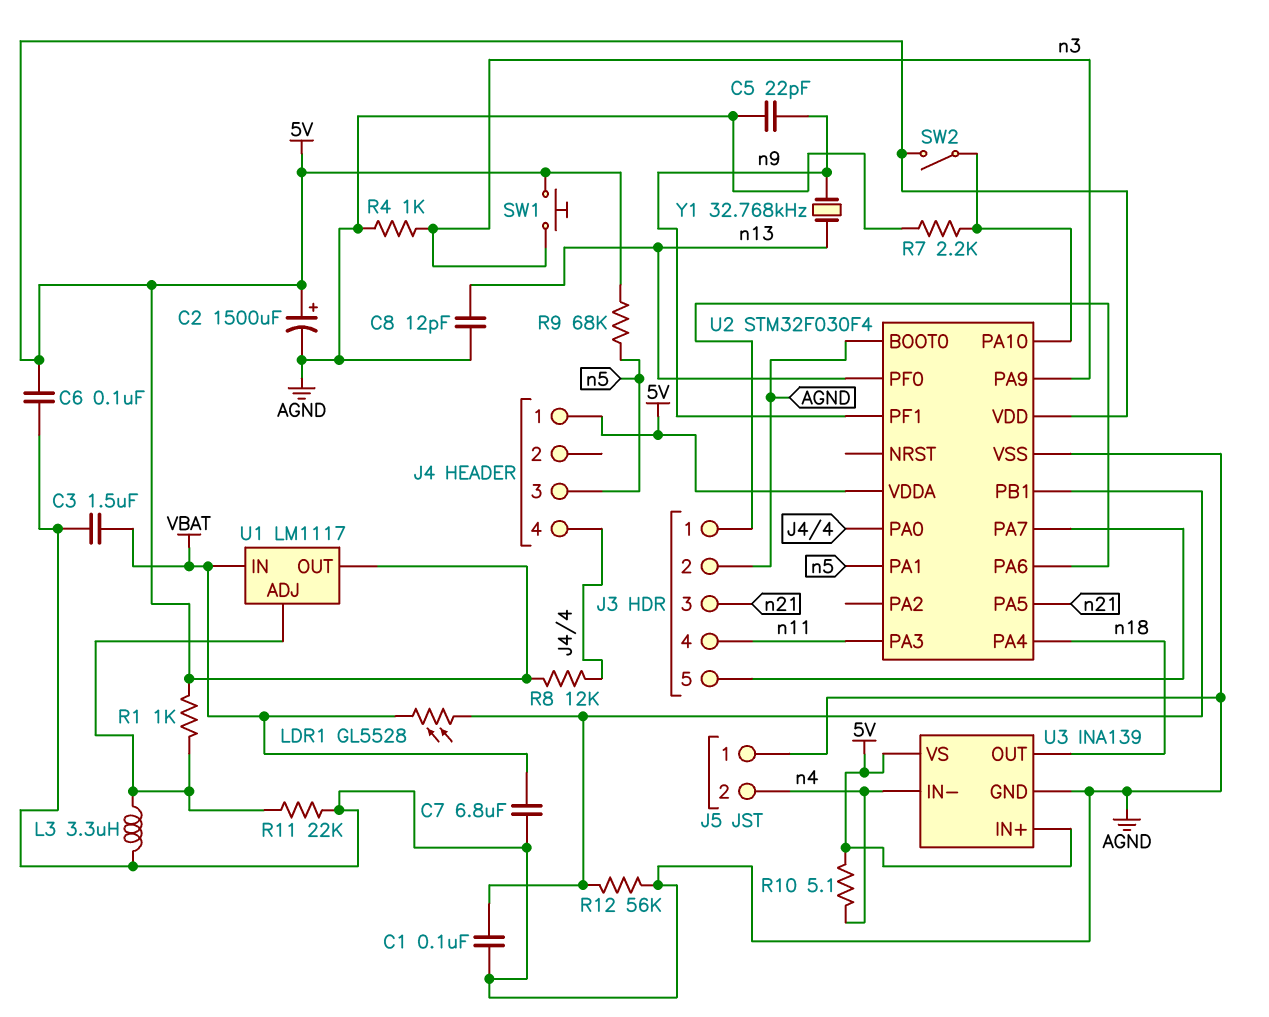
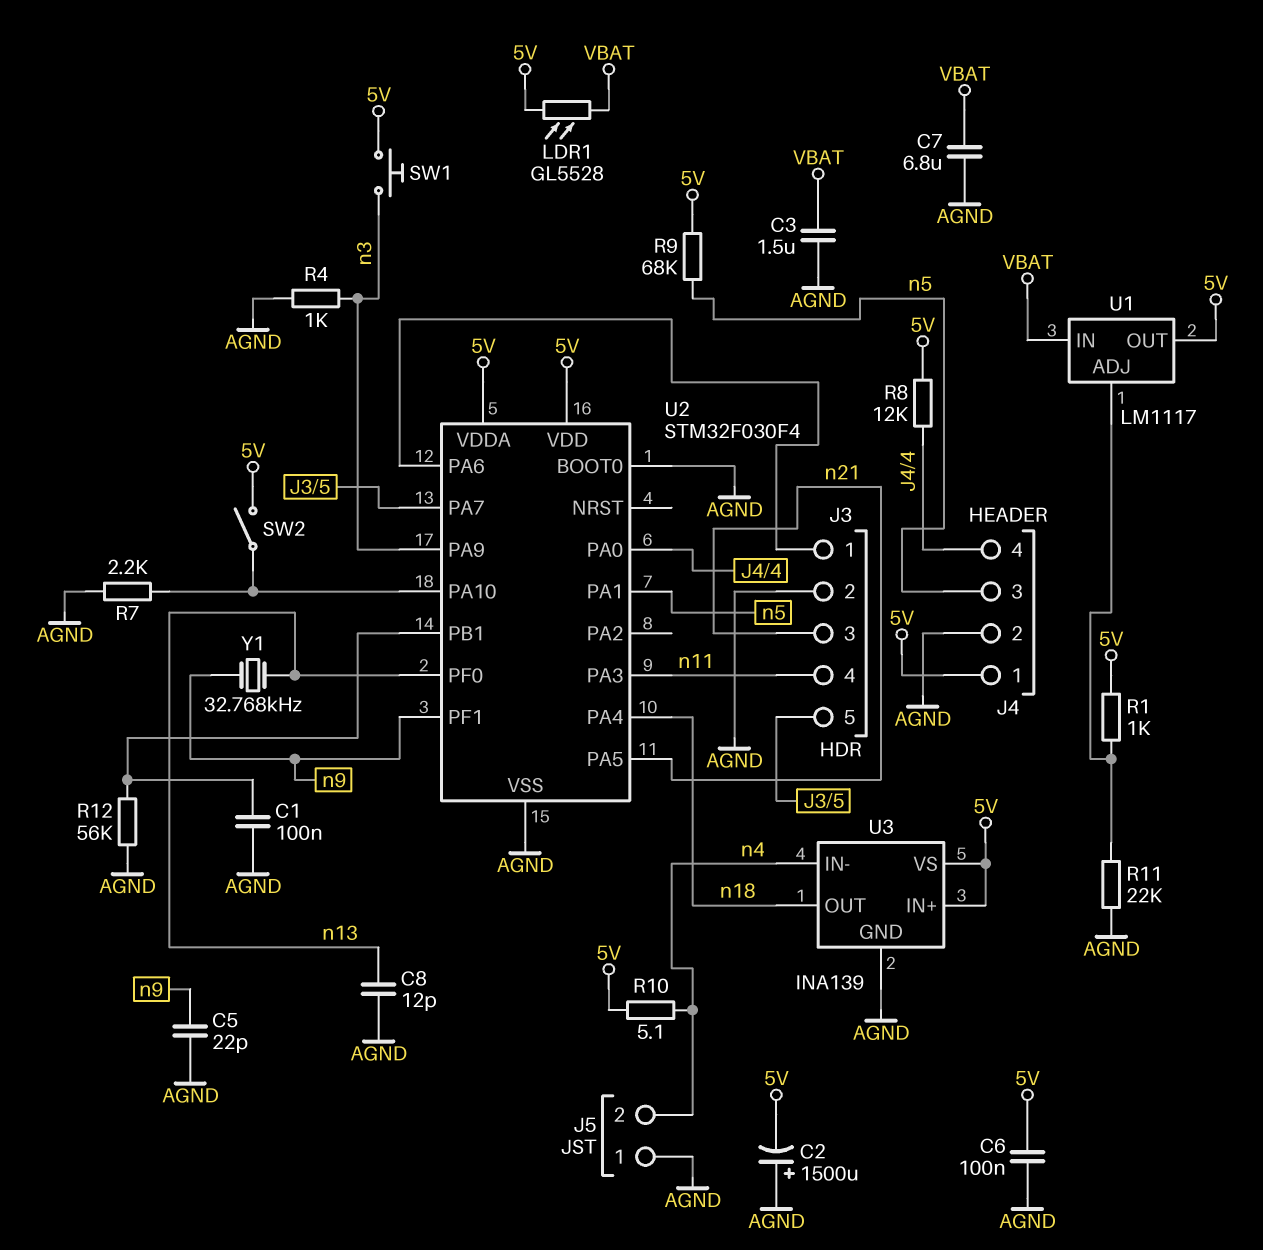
C2: 1500uF (plus 5V, minus AGND) -> 1500uF (plus AGND, minus 5V)
J4 pin 2: none -> AGND
L3: 3.3uH (AGND, U1/ADJ) -> none
LDR1: GL5528 (U2/PB1, VBAT) -> GL5528 (5V, VBAT)

